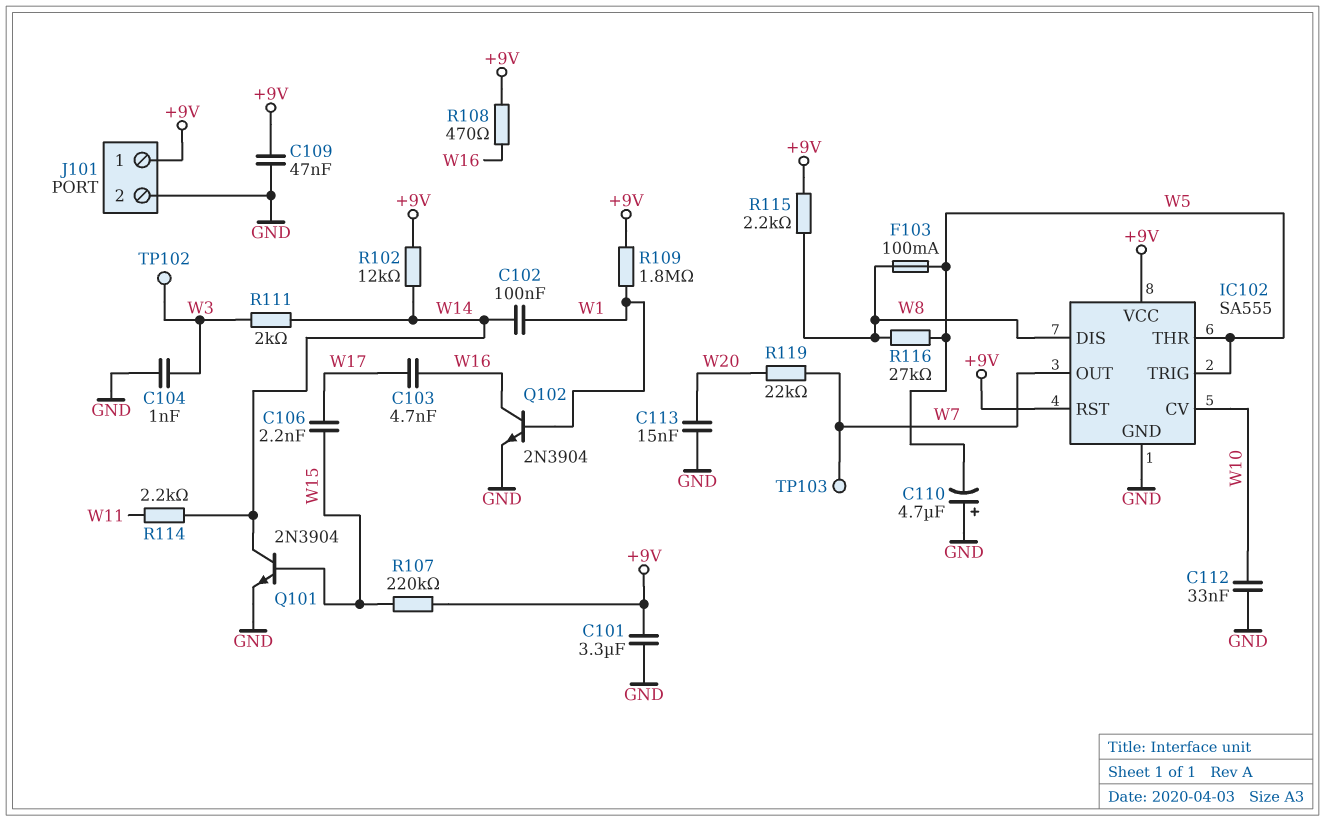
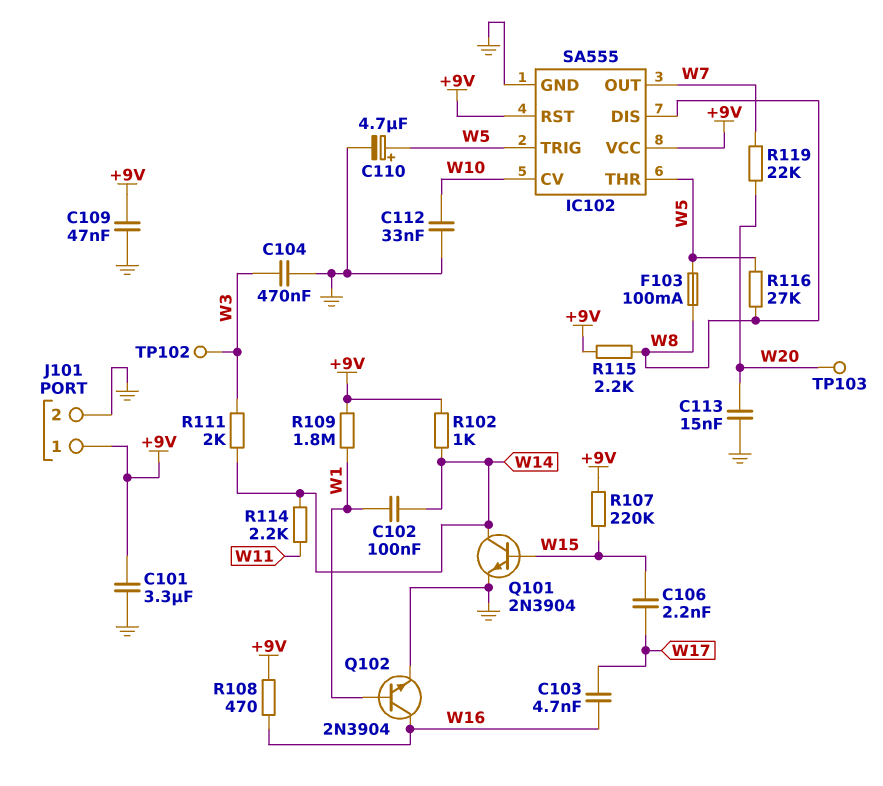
C104: 1nF (GND, W3) -> 470nF (GND, W3)
C110: 4.7uF (plus GND, minus W5) -> 4.7uF (plus W5, minus GND)
R102: 12k (+9V, W14) -> 1k (+9V, W14)
TP103: test point (W7) -> test point (W20)

